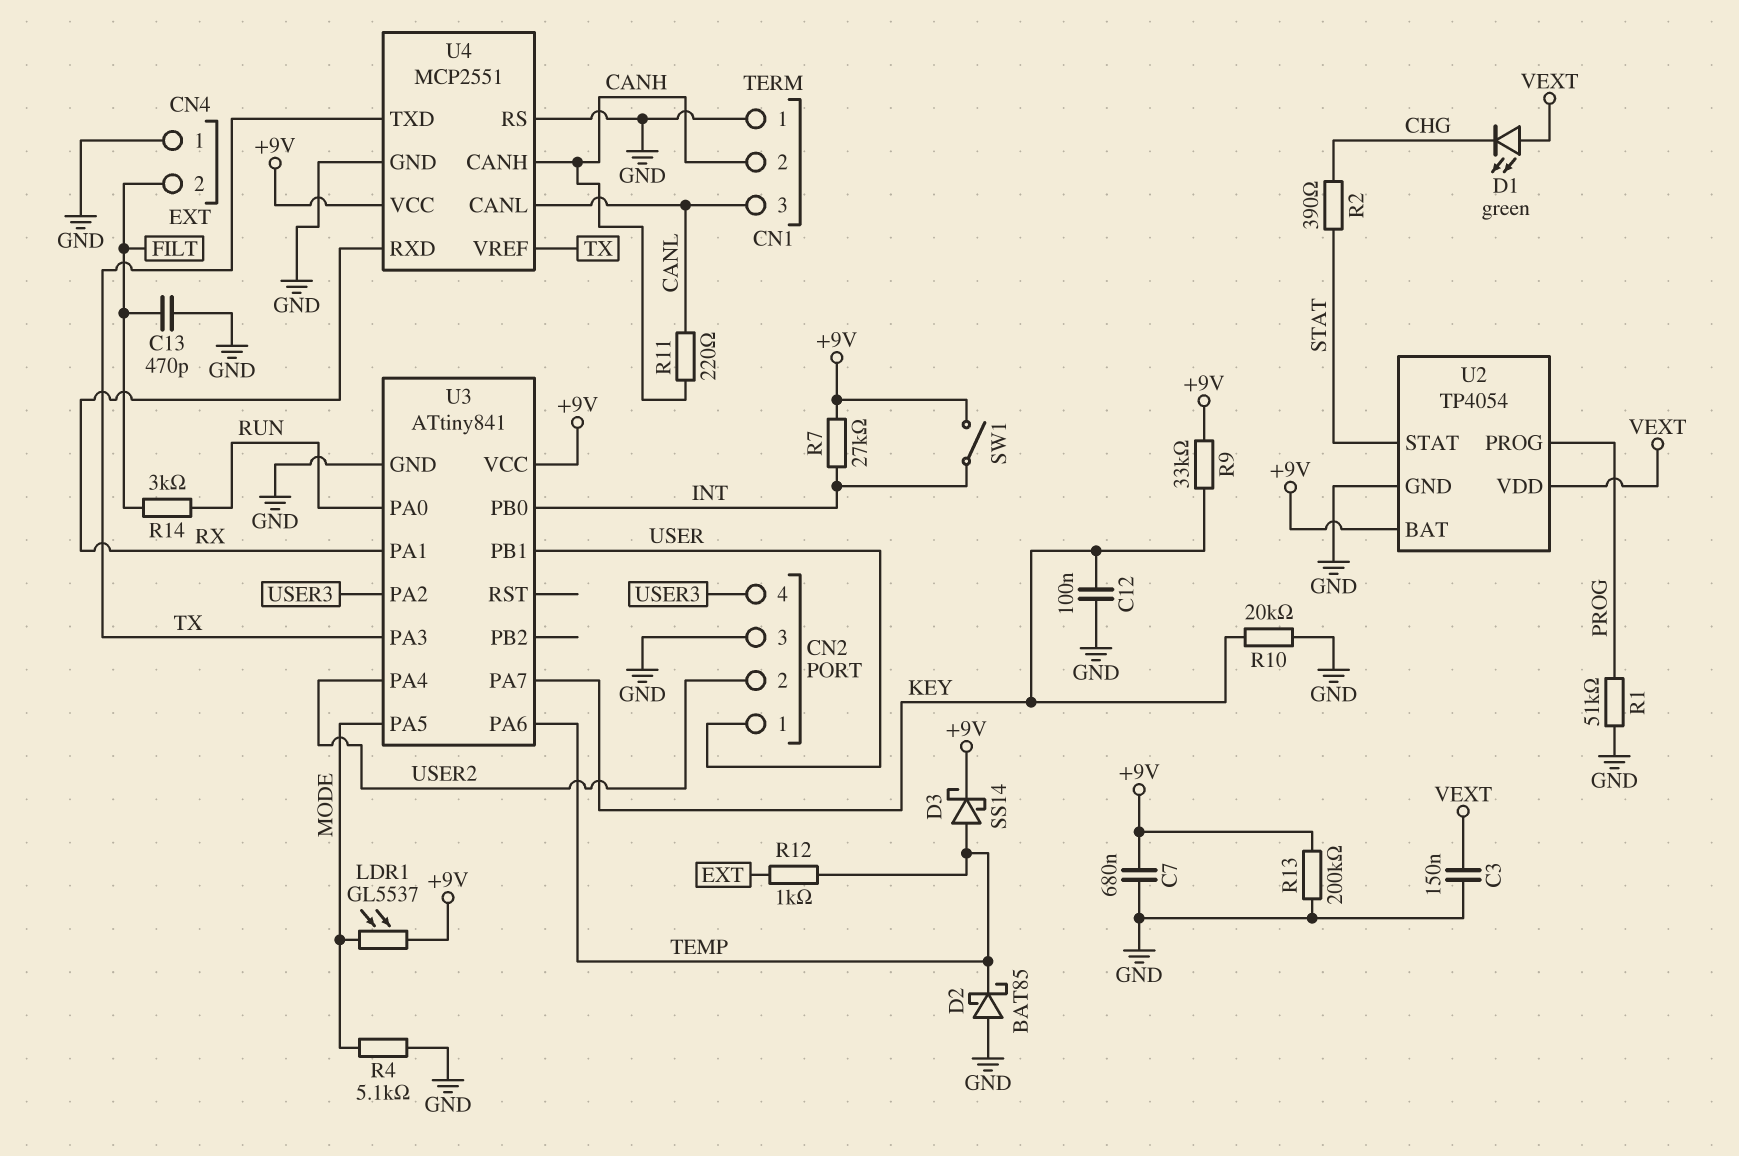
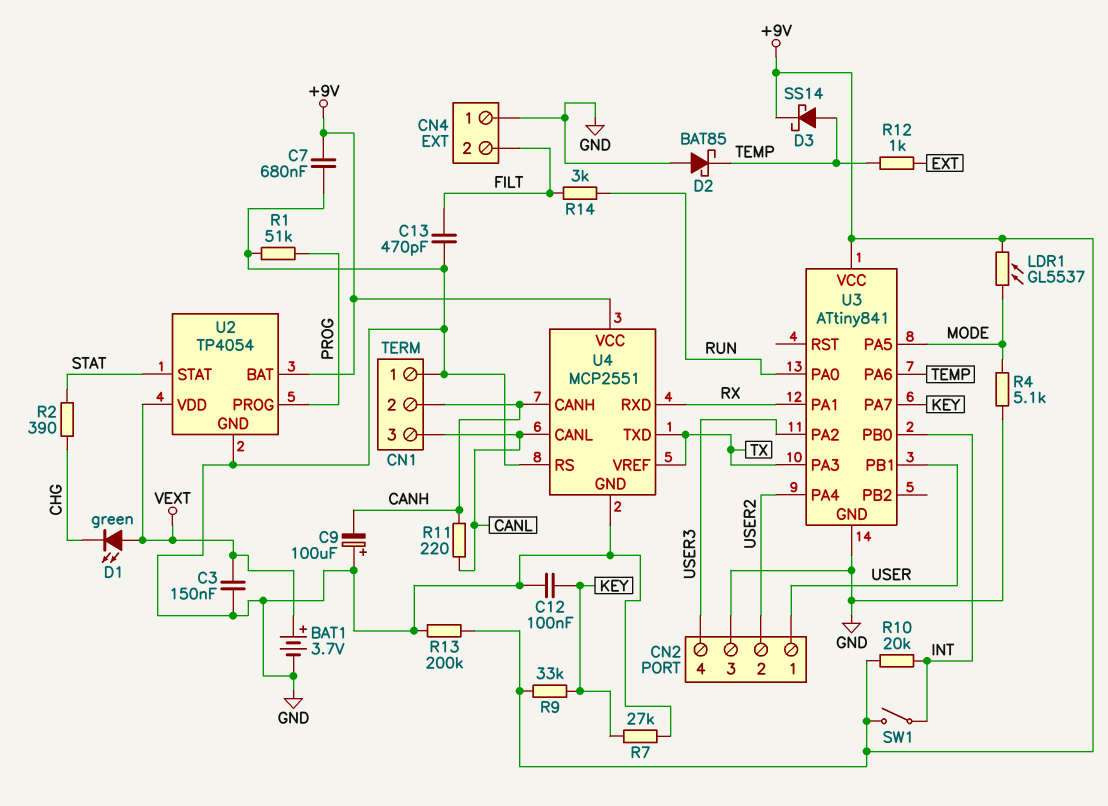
BAT1: none -> 3.7V (plus VEXT, minus GND)
C9: none -> 100uF (plus GND, minus CANH)
R7: 27k (+9V, INT) -> 27k (GND, KEY)
R10: 20k (GND, KEY) -> 20k (+9V, INT)

